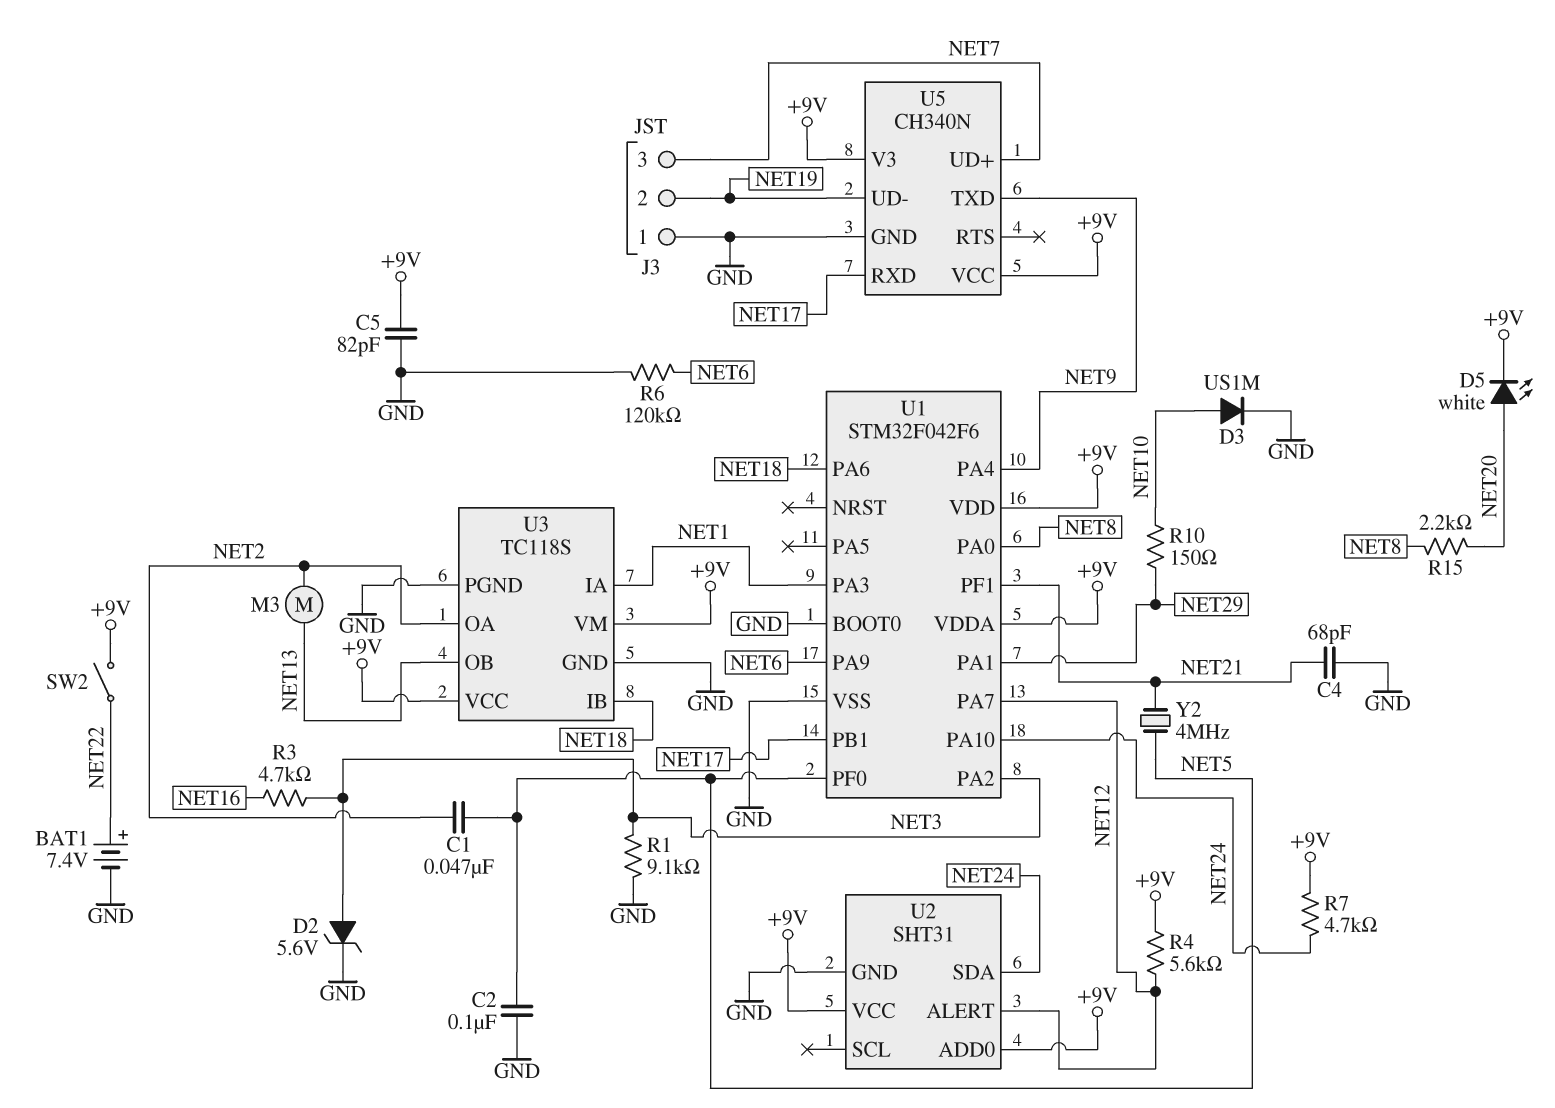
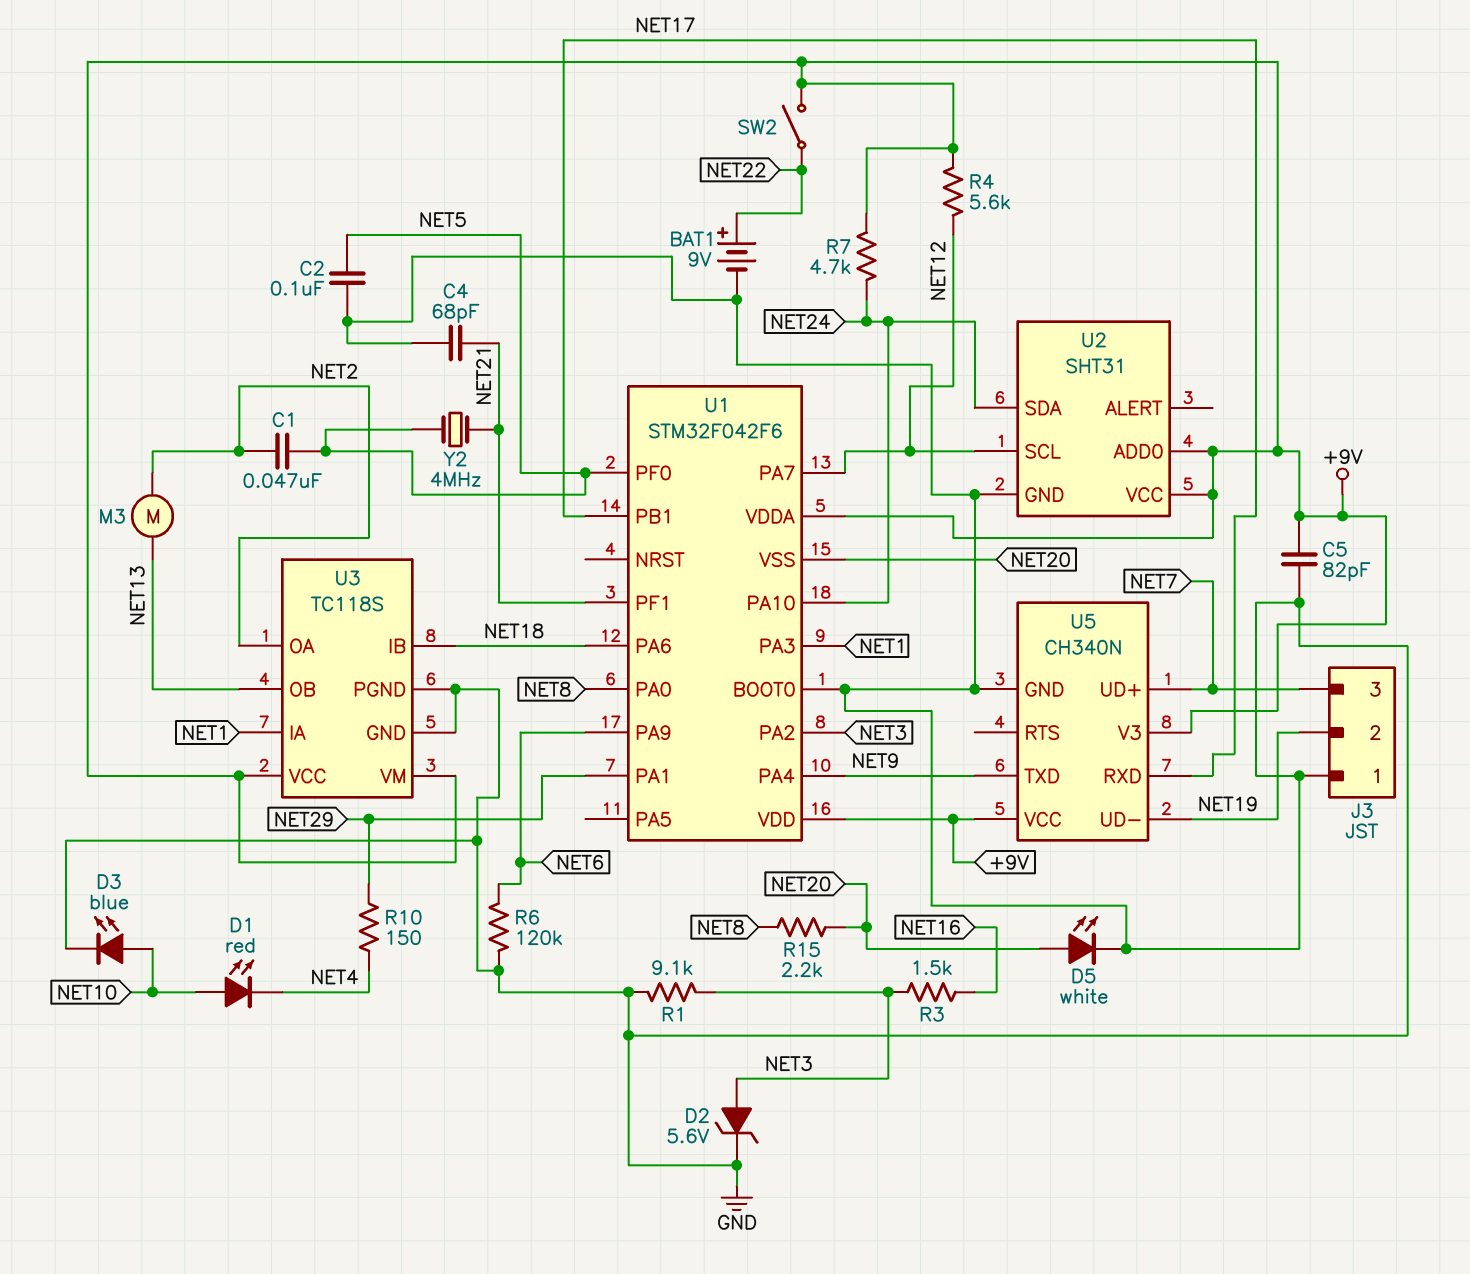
BAT1: 7.4V (plus NET22, minus GND) -> 9V (plus NET22, minus GND)
D1: none -> LED red (A NET10, K NET4)
D3: diode US1M (A NET10, K GND) -> LED blue (A NET10, K GND)
D5: LED white (A NET20, K +9V) -> LED white (A NET20, K GND)
R3: 4.7k (NET3, NET16) -> 1.5k (NET3, NET16)
R10: 150 (NET10, NET29) -> 150 (NET4, NET29)
U1 pin VSS: GND -> NET20
U2 pin ALERT: NET12 -> none
U2 pin SCL: none -> NET12

